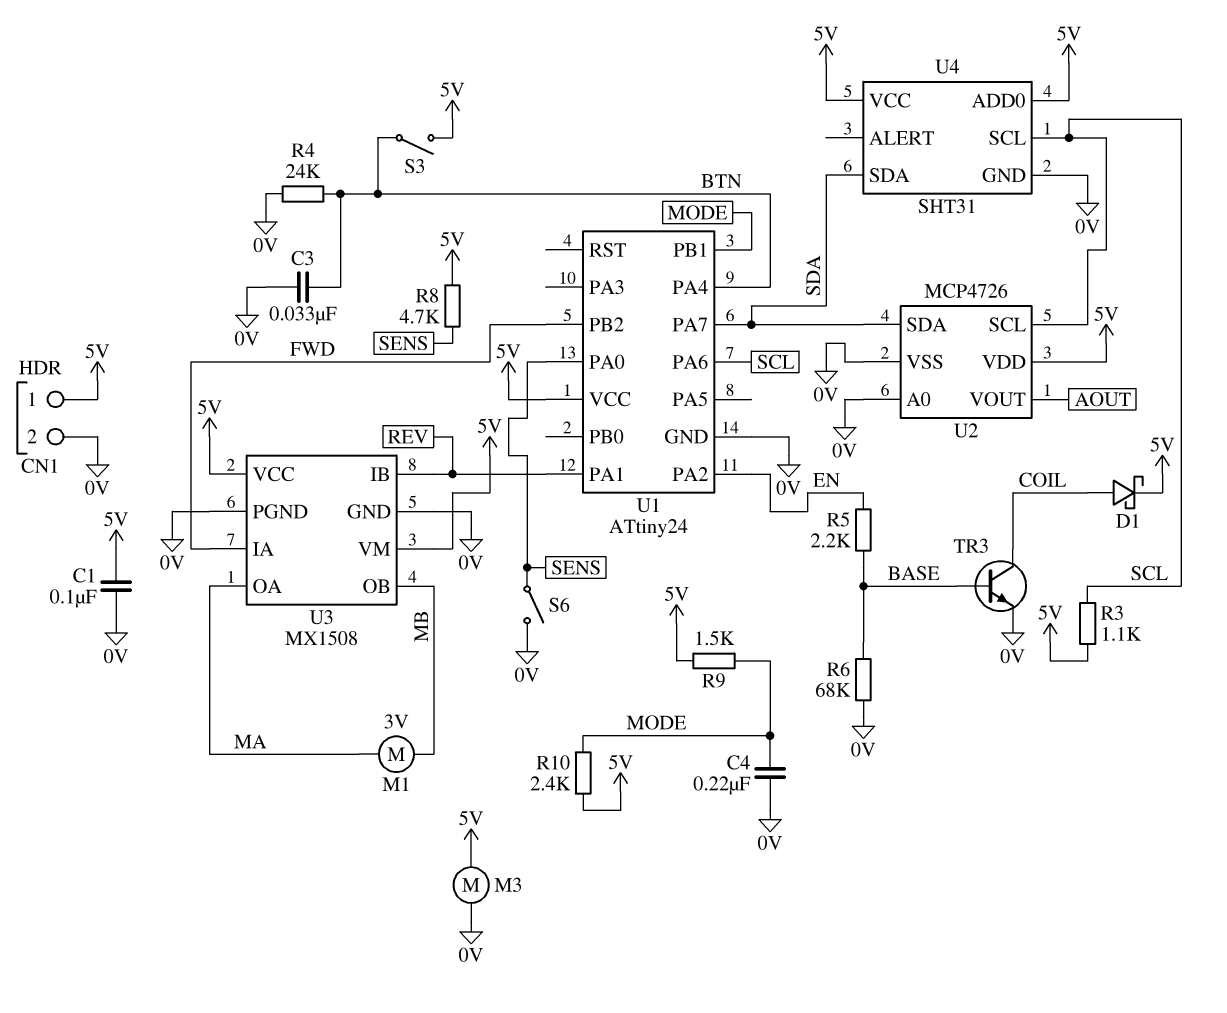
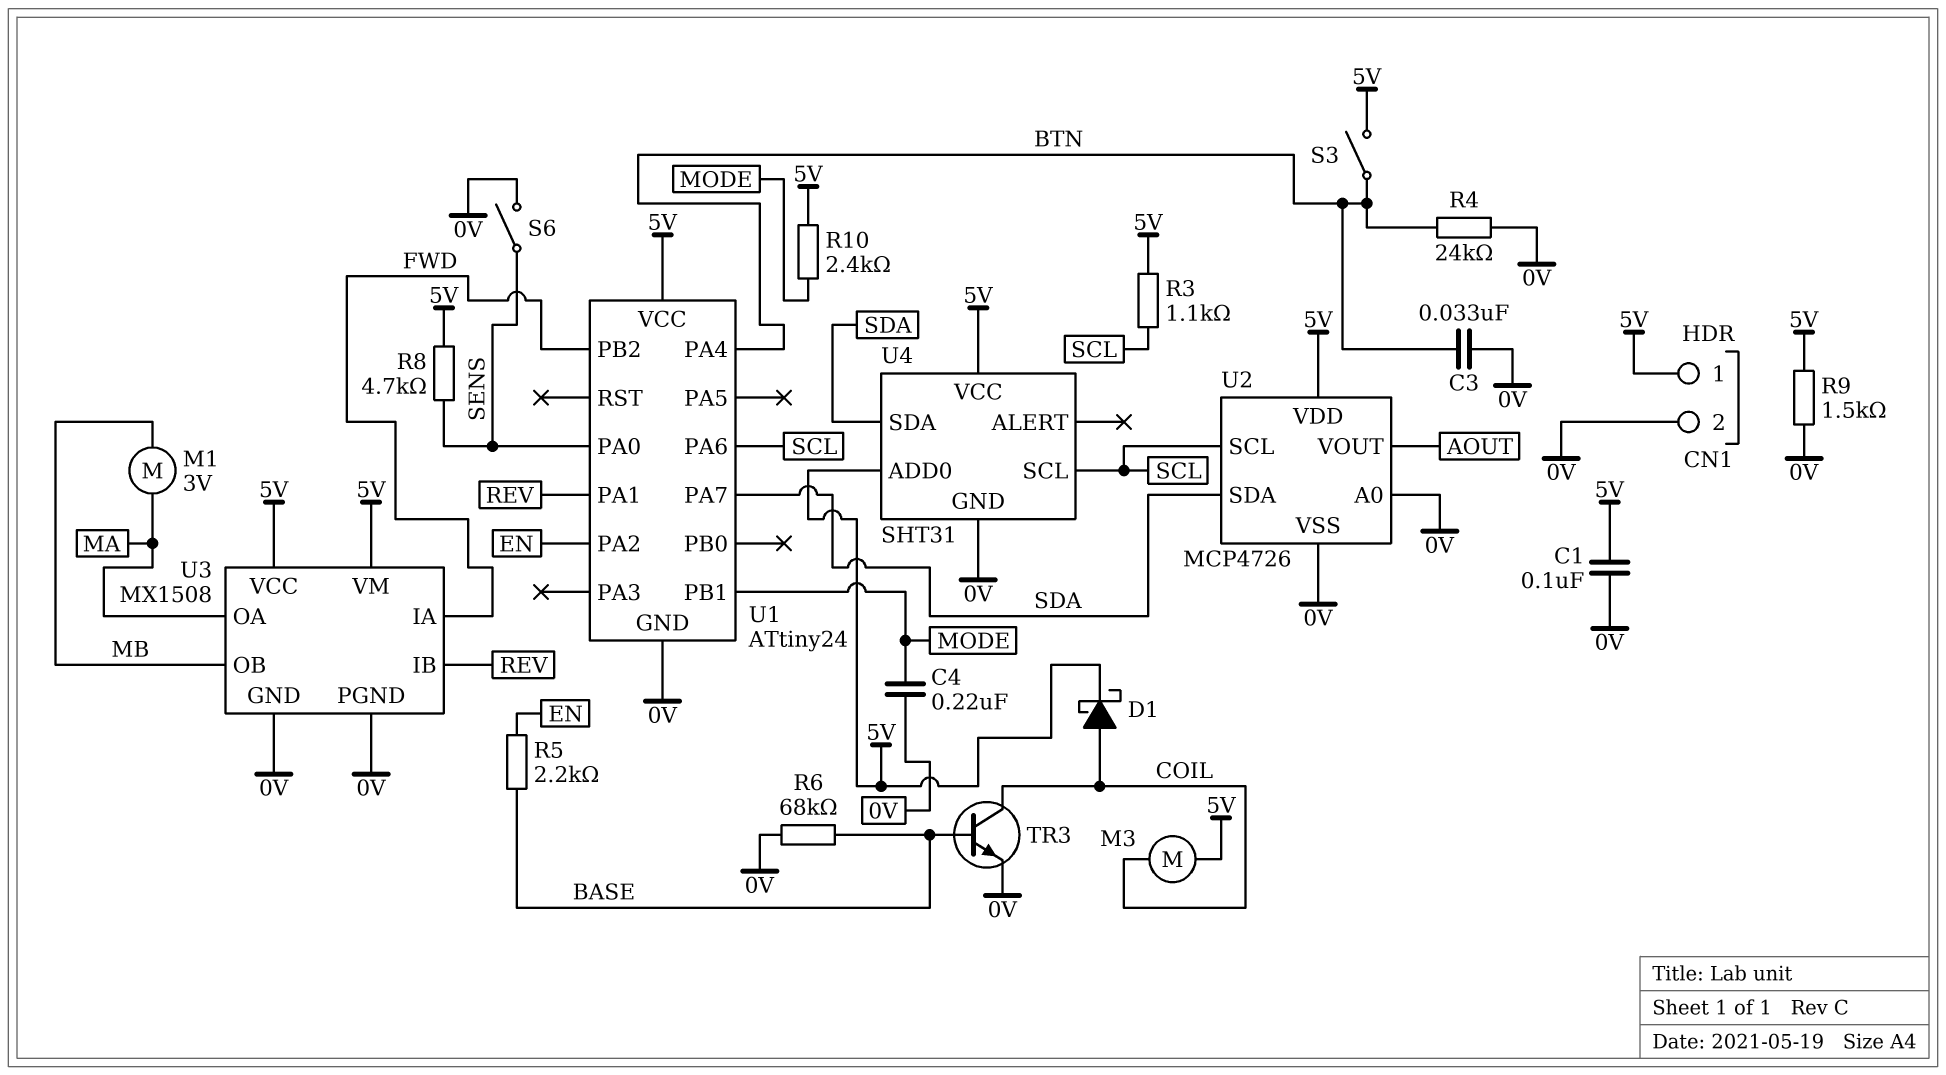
M3: motor (0V, 5V) -> motor (5V, COIL)
R9: 1.5k (5V, MODE) -> 1.5k (0V, 5V)

